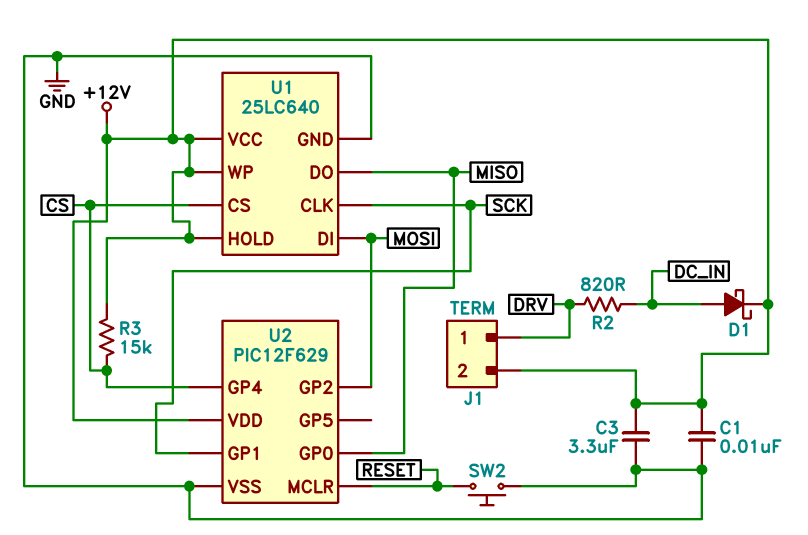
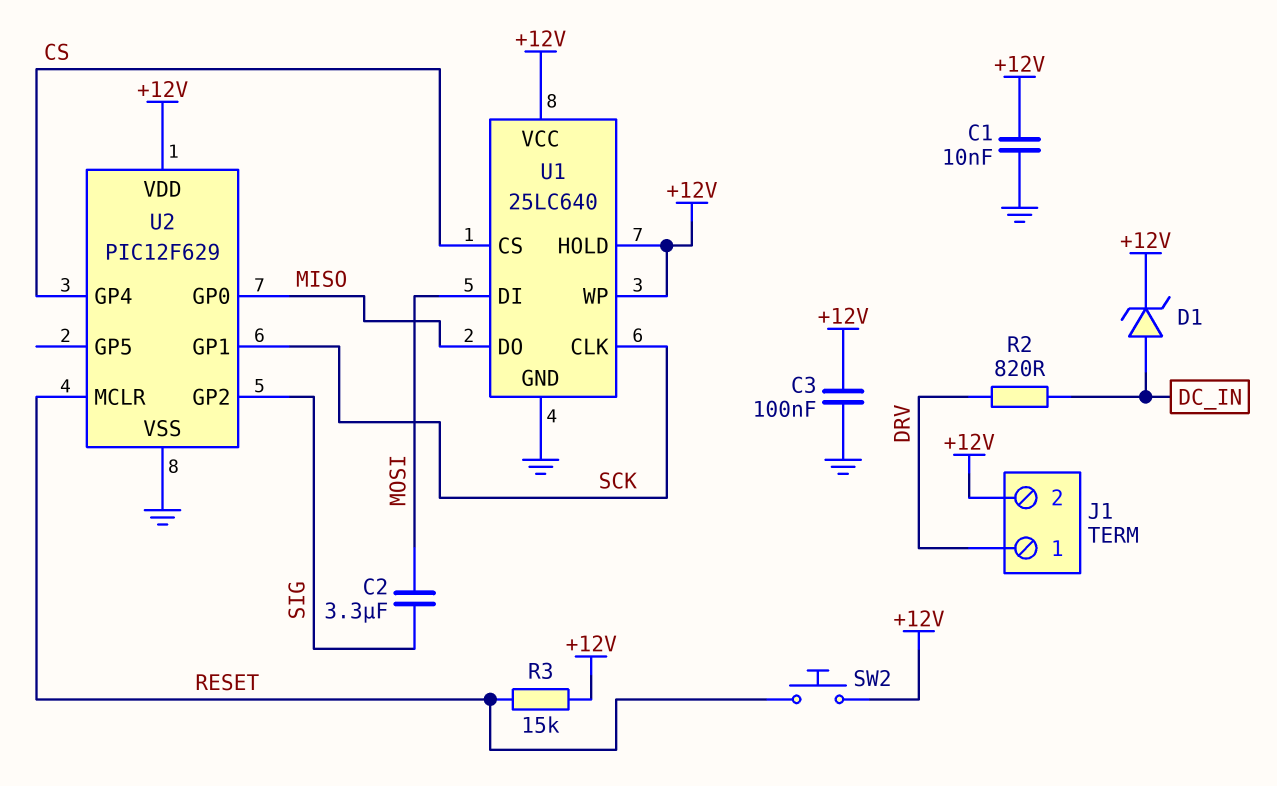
C2: none -> 3.3uF (MOSI, SIG)
C3: 3.3uF (+12V, GND) -> 100nF (+12V, GND)
D1: schottky (A DC_IN, K +12V) -> zener (A DC_IN, K +12V)
R3: 15k (+12V, CS) -> 15k (+12V, RESET)
SW2: button (GND, RESET) -> button (+12V, RESET)
U2 pin GP2: MOSI -> SIG

